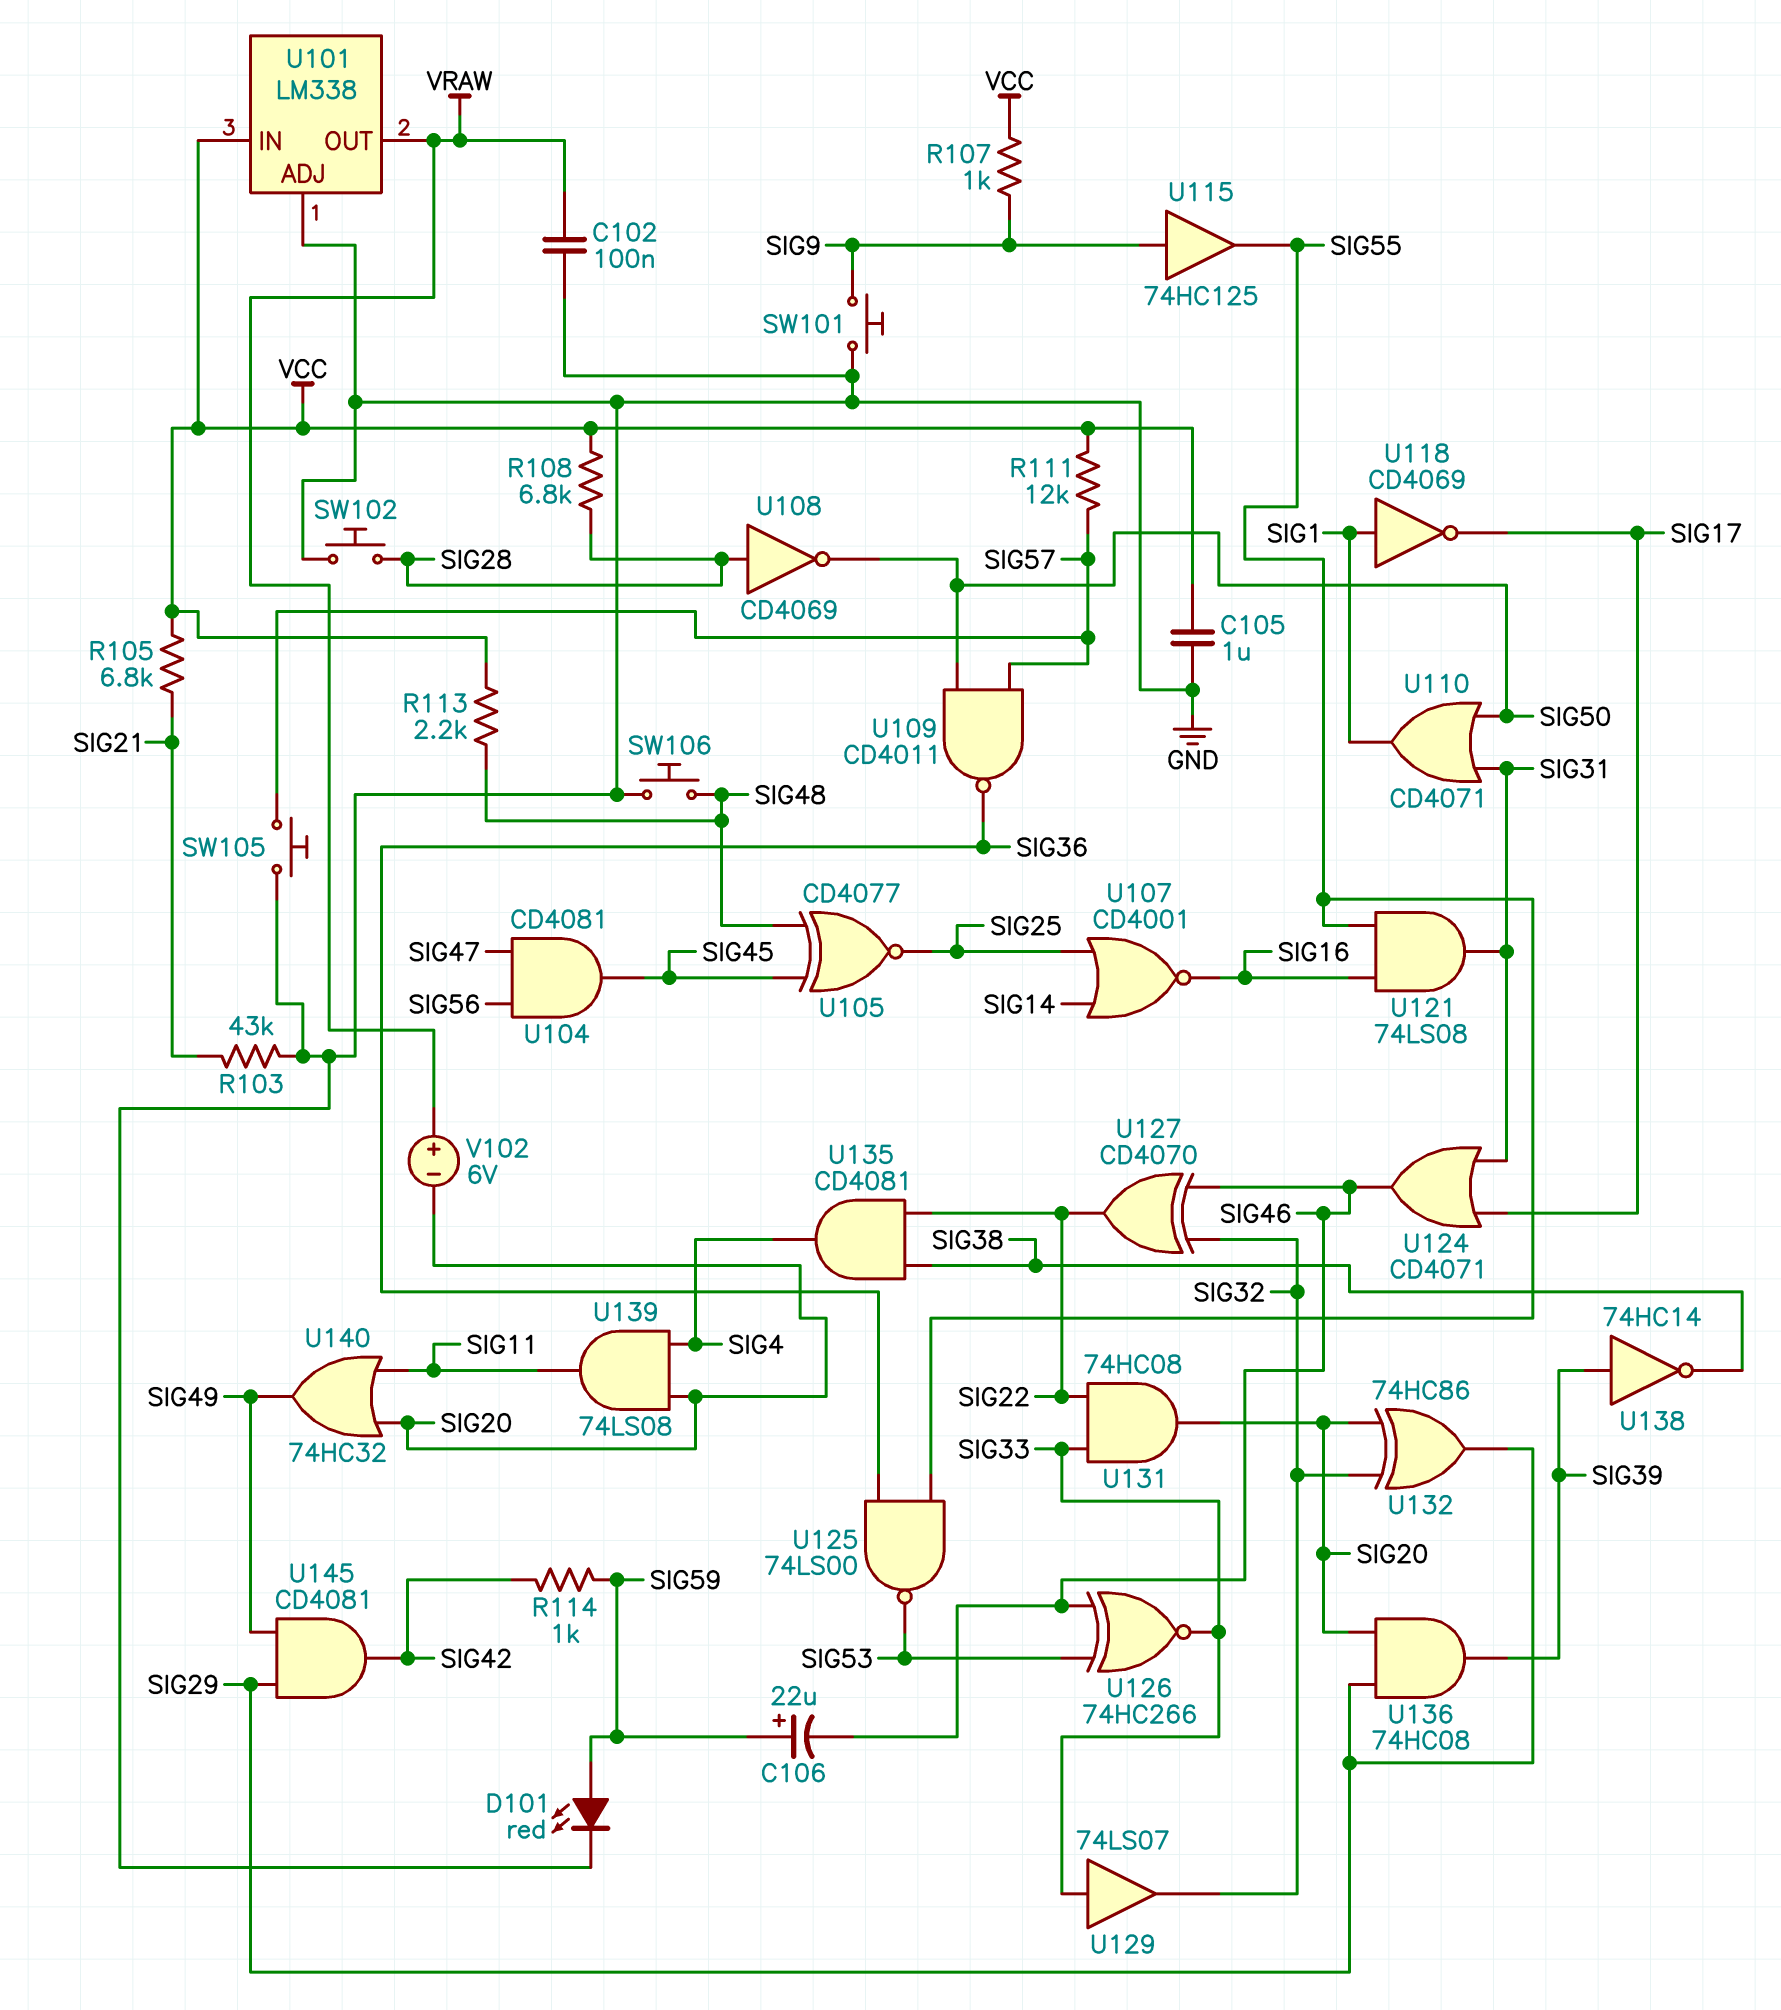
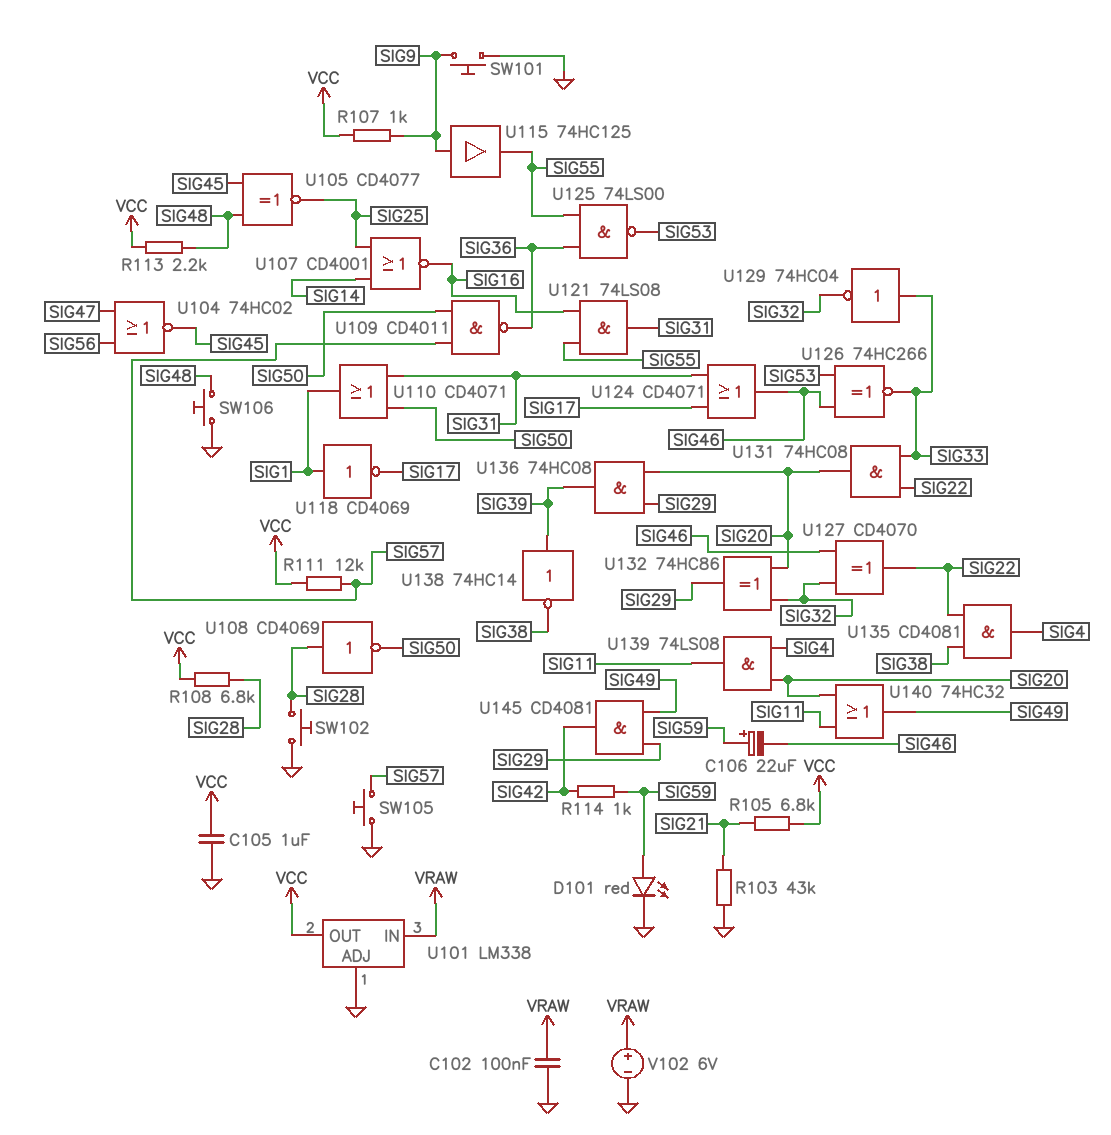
U101 pin IN: VCC -> VRAW
U101 pin OUT: VRAW -> VCC
U104: AND CD4081 (in SIG47, in SIG56, out SIG45) -> NOR 74HC02 (in SIG47, in SIG56, out SIG45)
U129: buffer 74LS07 (in SIG33, out SIG32) -> NOT 74HC04 (in SIG33, out SIG32)
V102: 6V (plus VRAW, minus SIG20) -> 6V (plus VRAW, minus GND)

